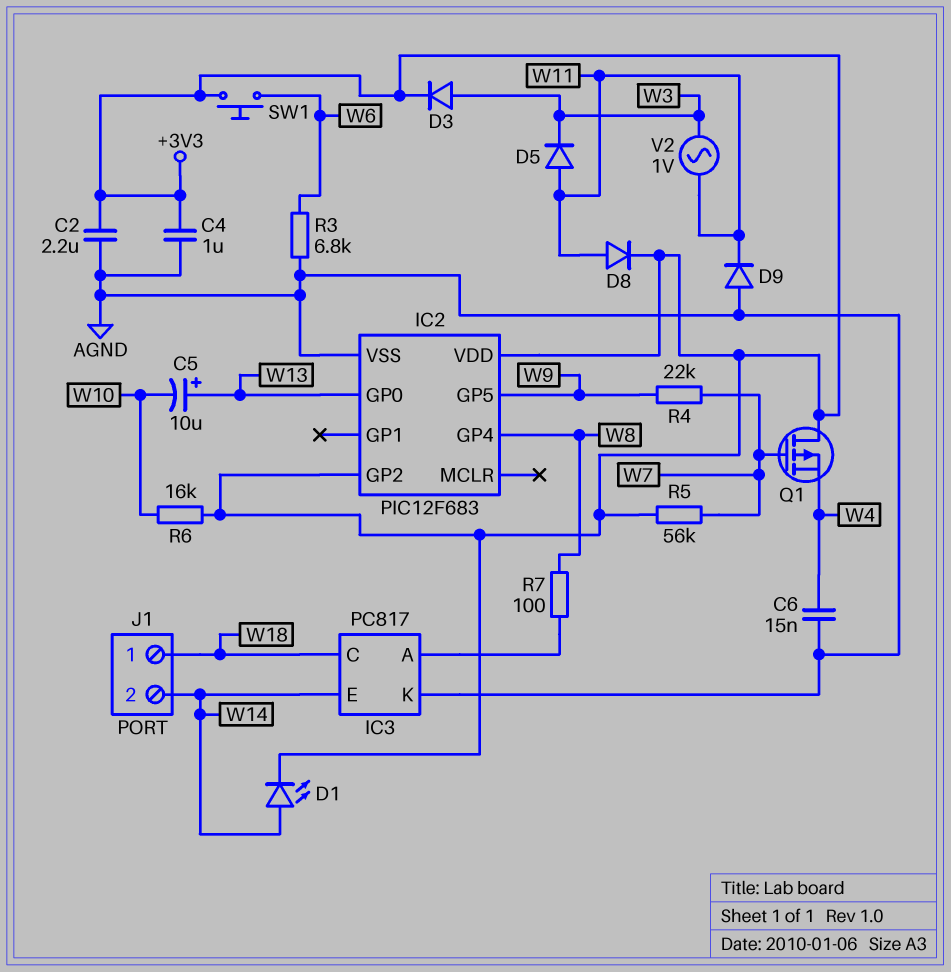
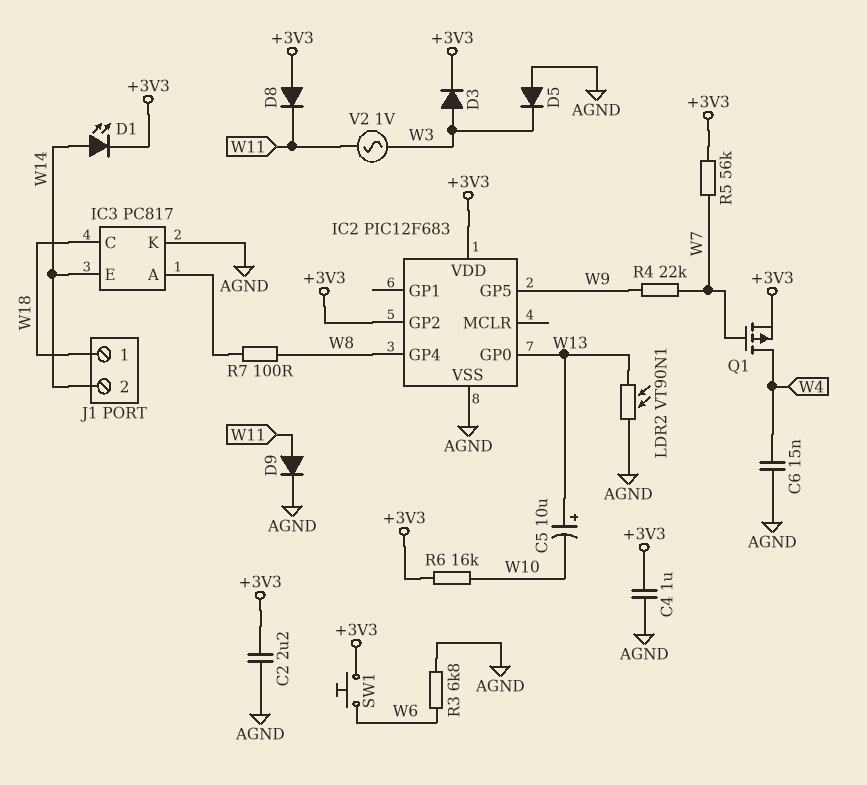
D5: diode (A W11, K W3) -> diode (A AGND, K W3)
D8: diode (A W11, K +3V3) -> diode (A +3V3, K W11)
D9: diode (A AGND, K W11) -> diode (A W11, K AGND)
LDR2: none -> VT90N1 (AGND, W13)
Q1: PMOS (G W7, D +3V3, S W4) -> PMOS (G W7, D W4, S +3V3)

